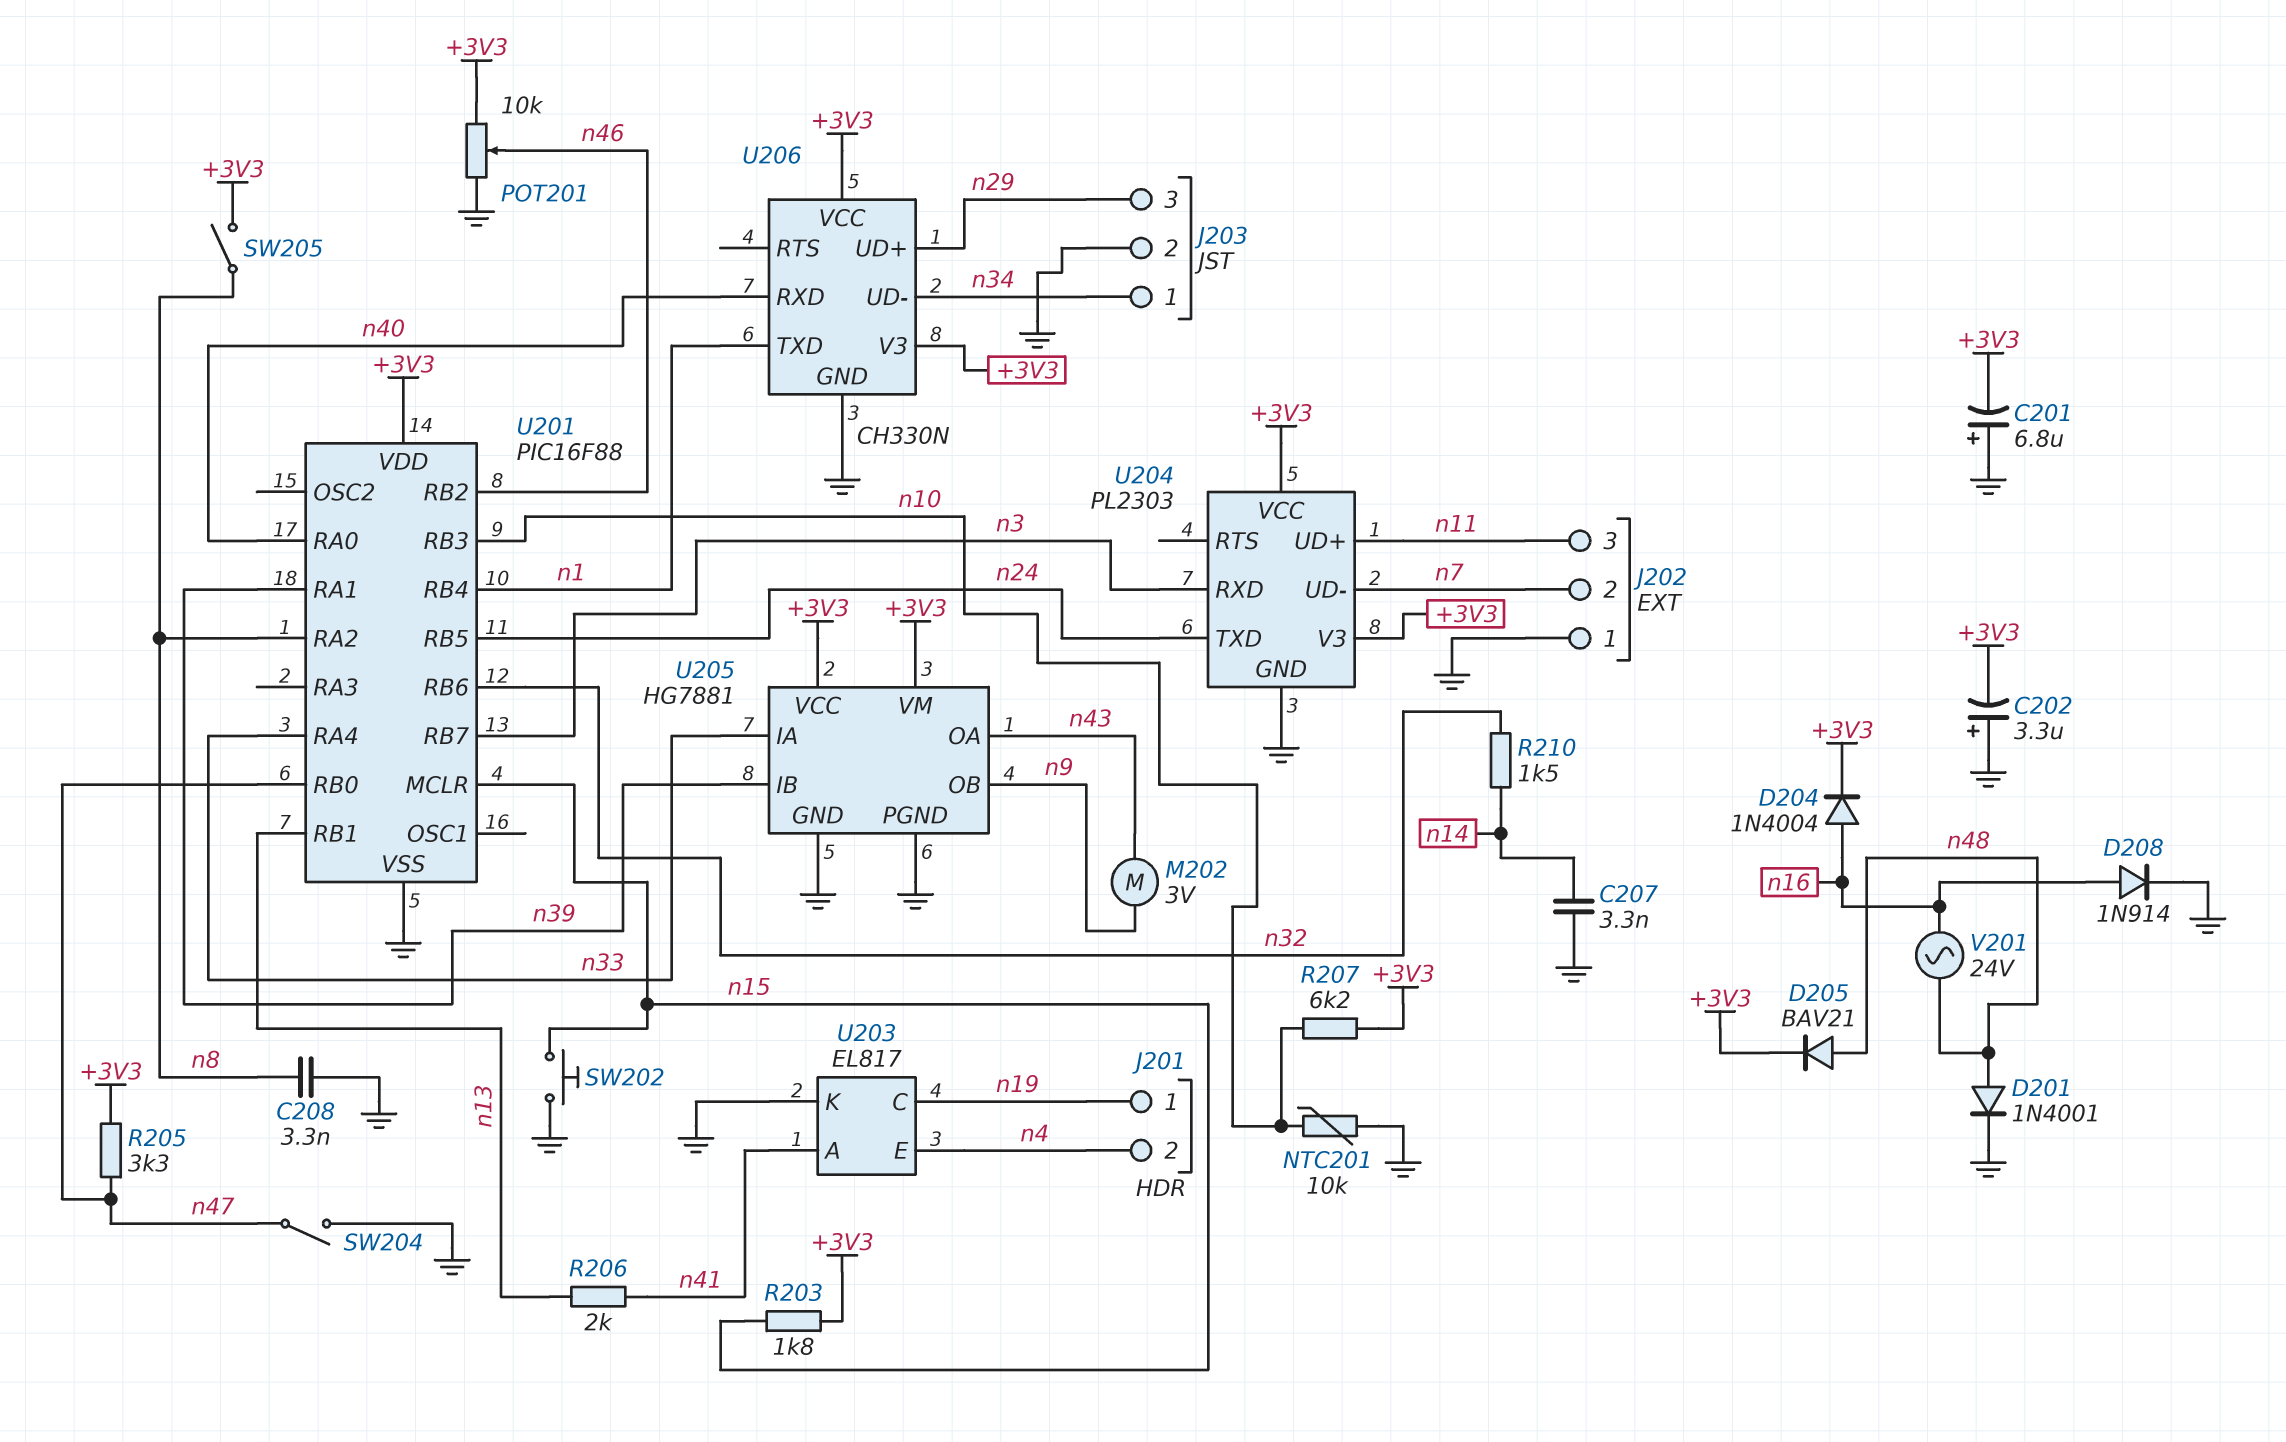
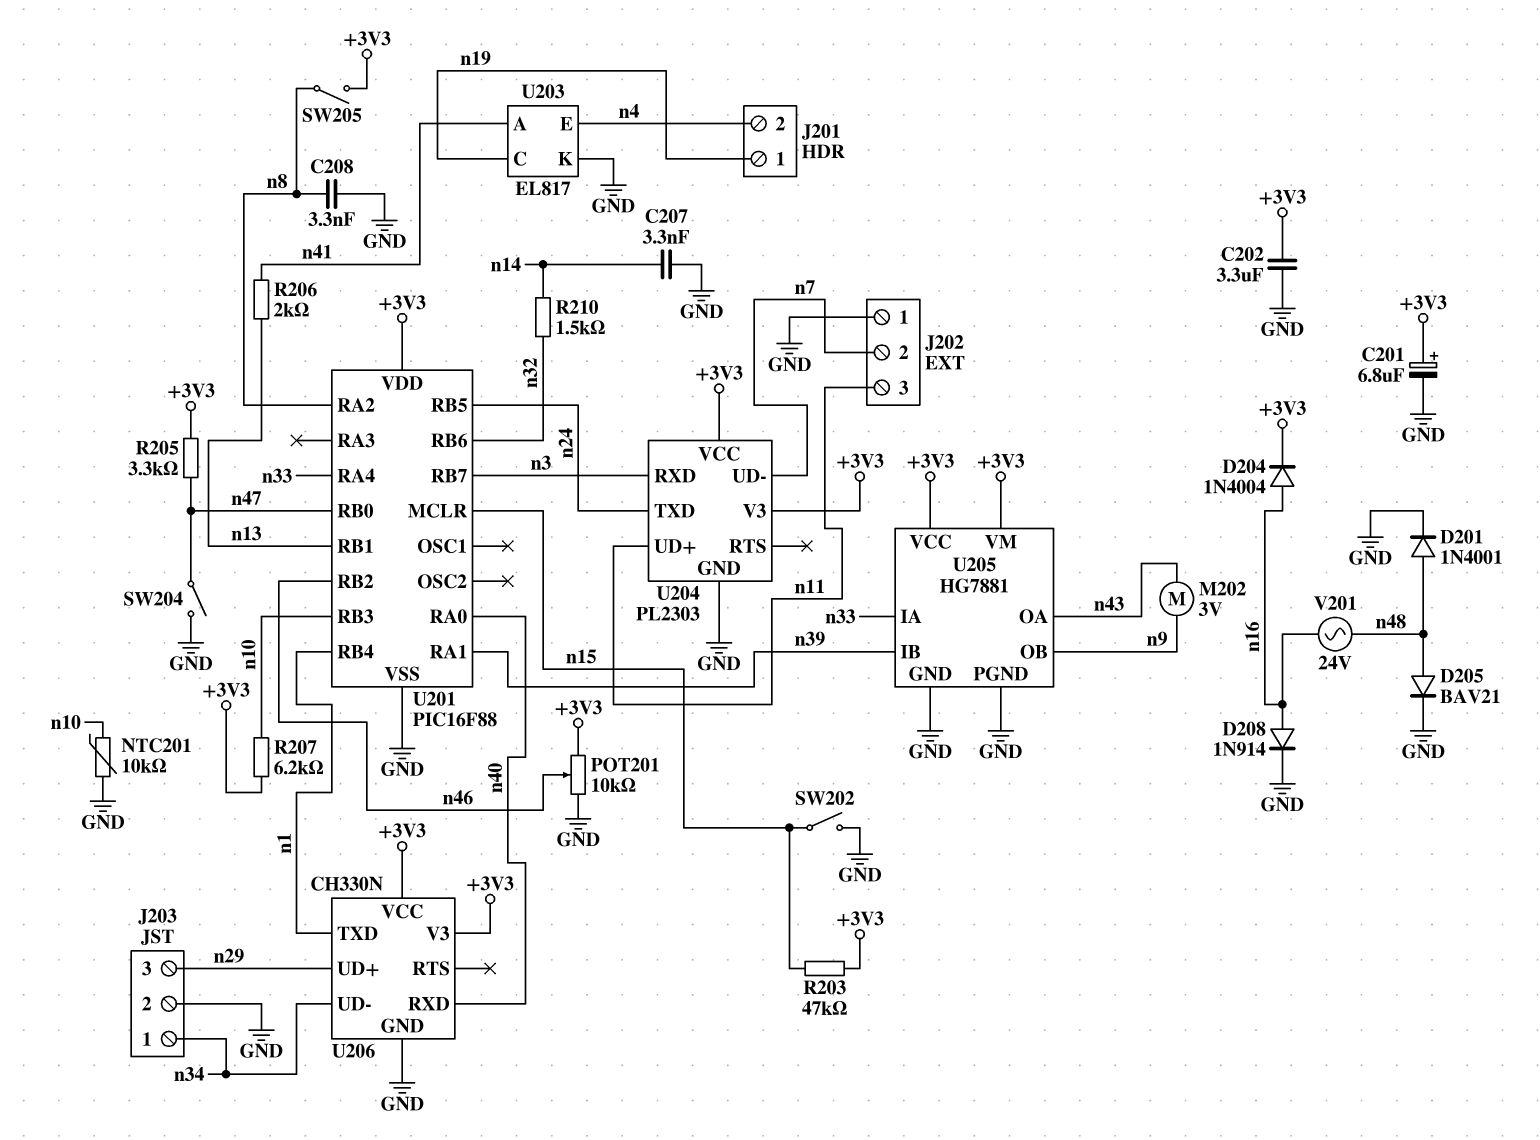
C201: 6.8uF (plus GND, minus +3V3) -> 6.8uF (plus +3V3, minus GND)
C202: 3.3uF (plus GND, minus +3V3) -> 3.3uF (+3V3, GND)
D205: diode BAV21 (A n48, K +3V3) -> diode BAV21 (A n48, K GND)
R203: 1.8k (+3V3, n15) -> 47k (+3V3, n15)
SW202: button (GND, n15) -> switch (GND, n15)

